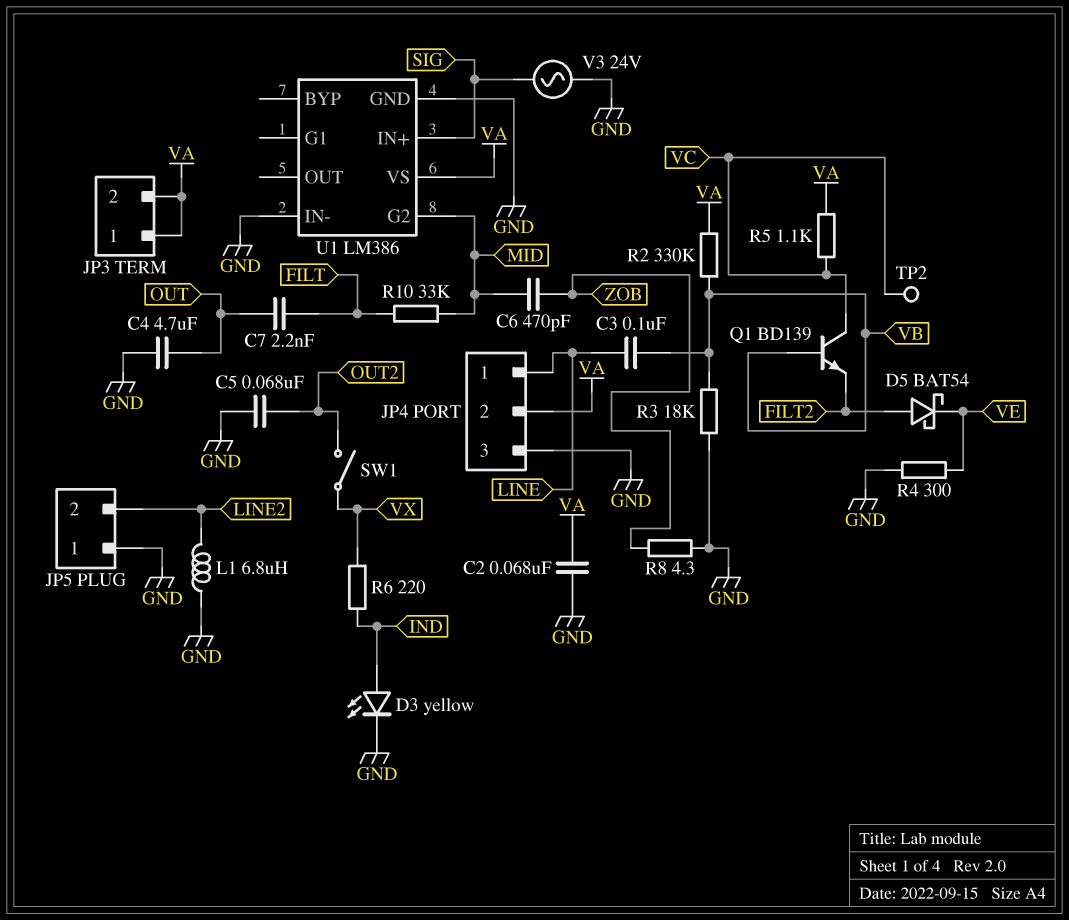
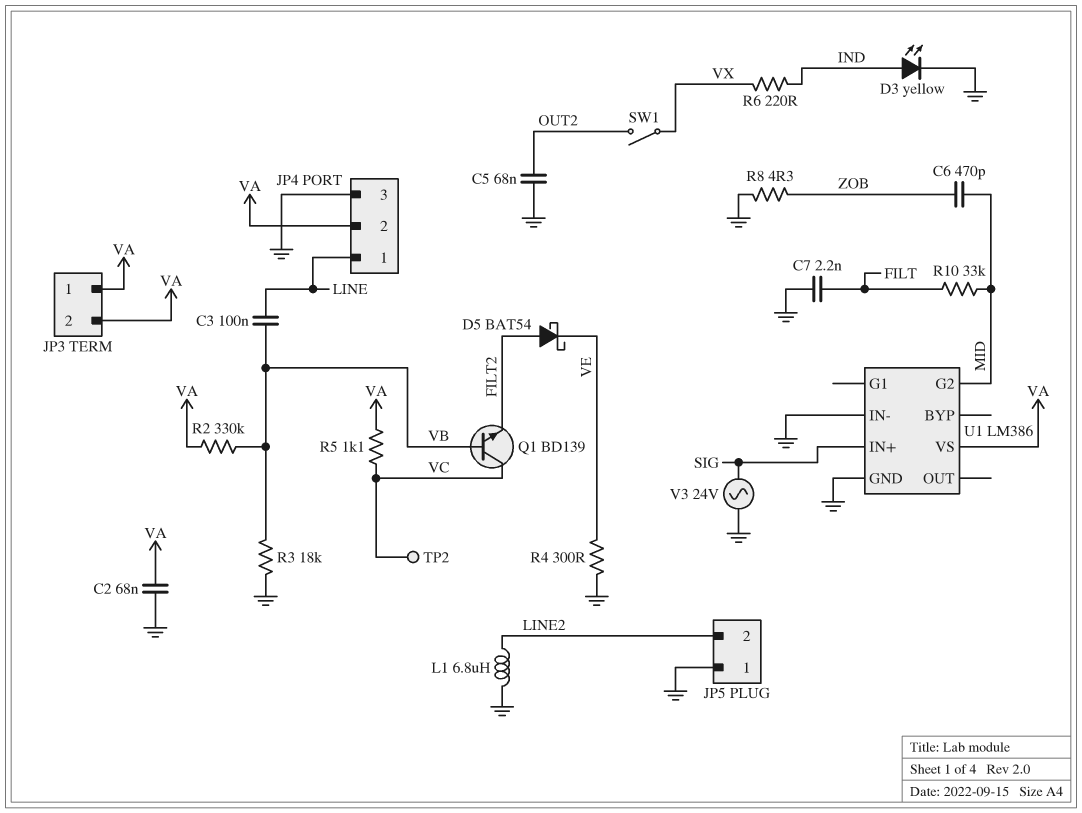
C4: 4.7uF (GND, OUT) -> none
C7: 2.2nF (FILT, OUT) -> 2.2nF (FILT, GND)

